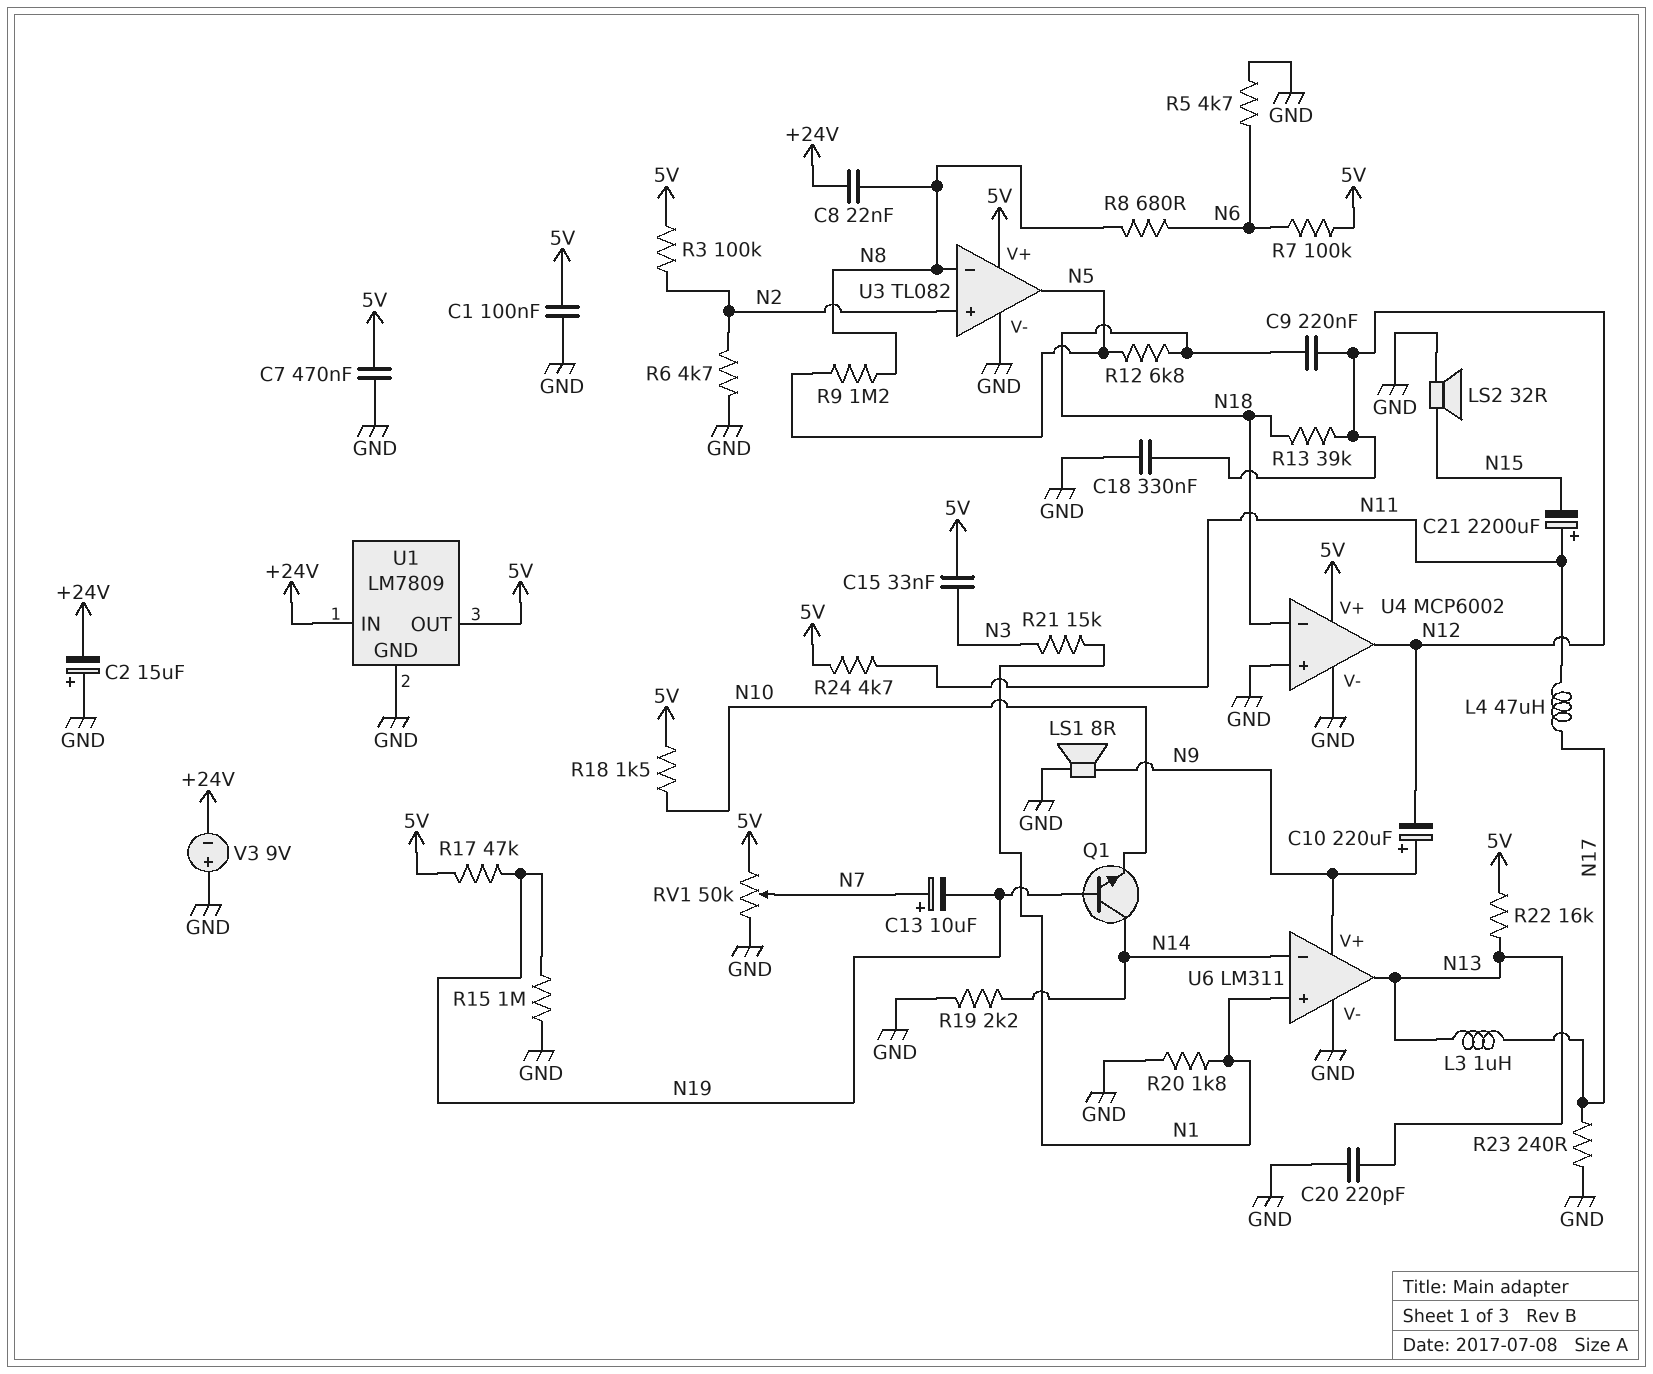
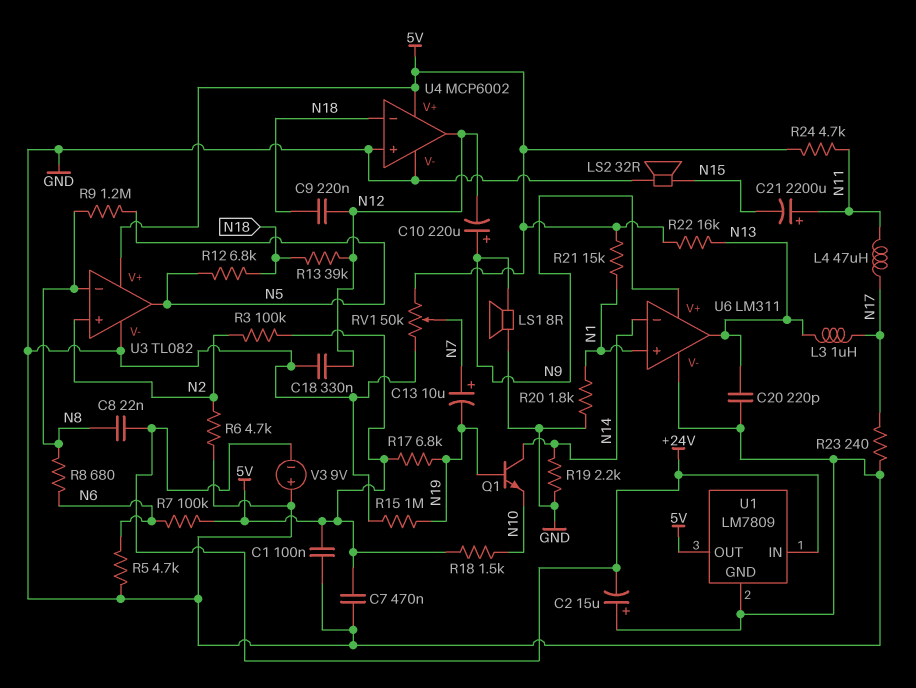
C15: 33nF (5V, N3) -> none
R17: 47k (5V, N19) -> 6.8k (5V, N19)
R21: 15k (N1, N3) -> 15k (5V, N1)

